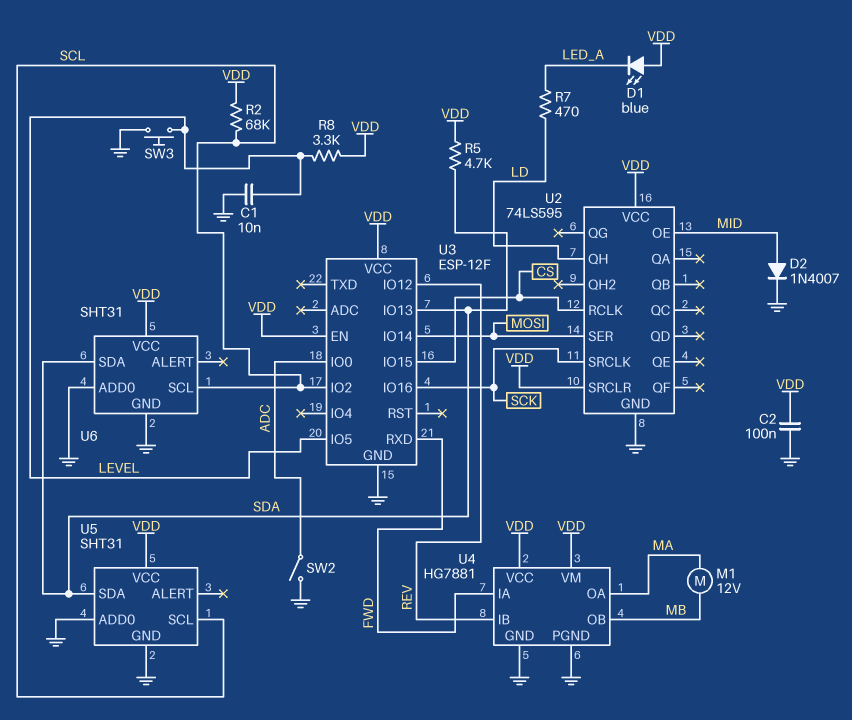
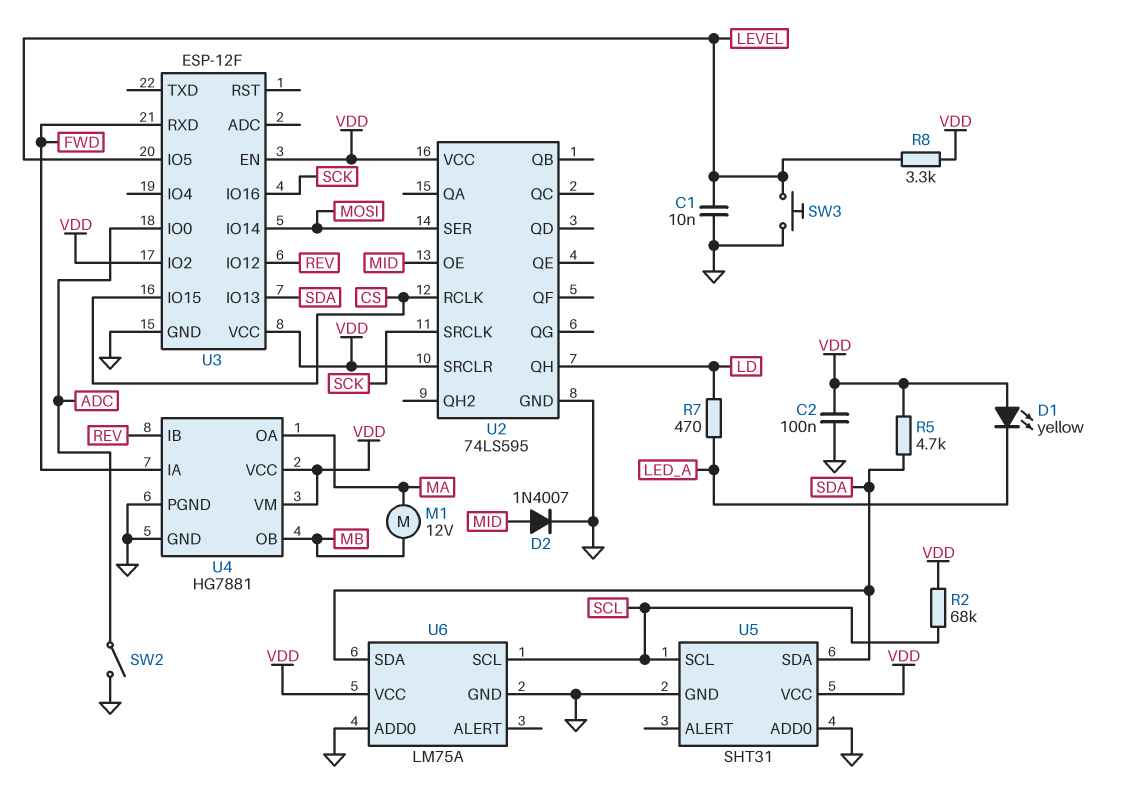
D1: LED blue (A VDD, K LED_A) -> LED yellow (A VDD, K LED_A)
U3 pin IO2: SCL -> VDD
U6: SHT31 -> LM75A

